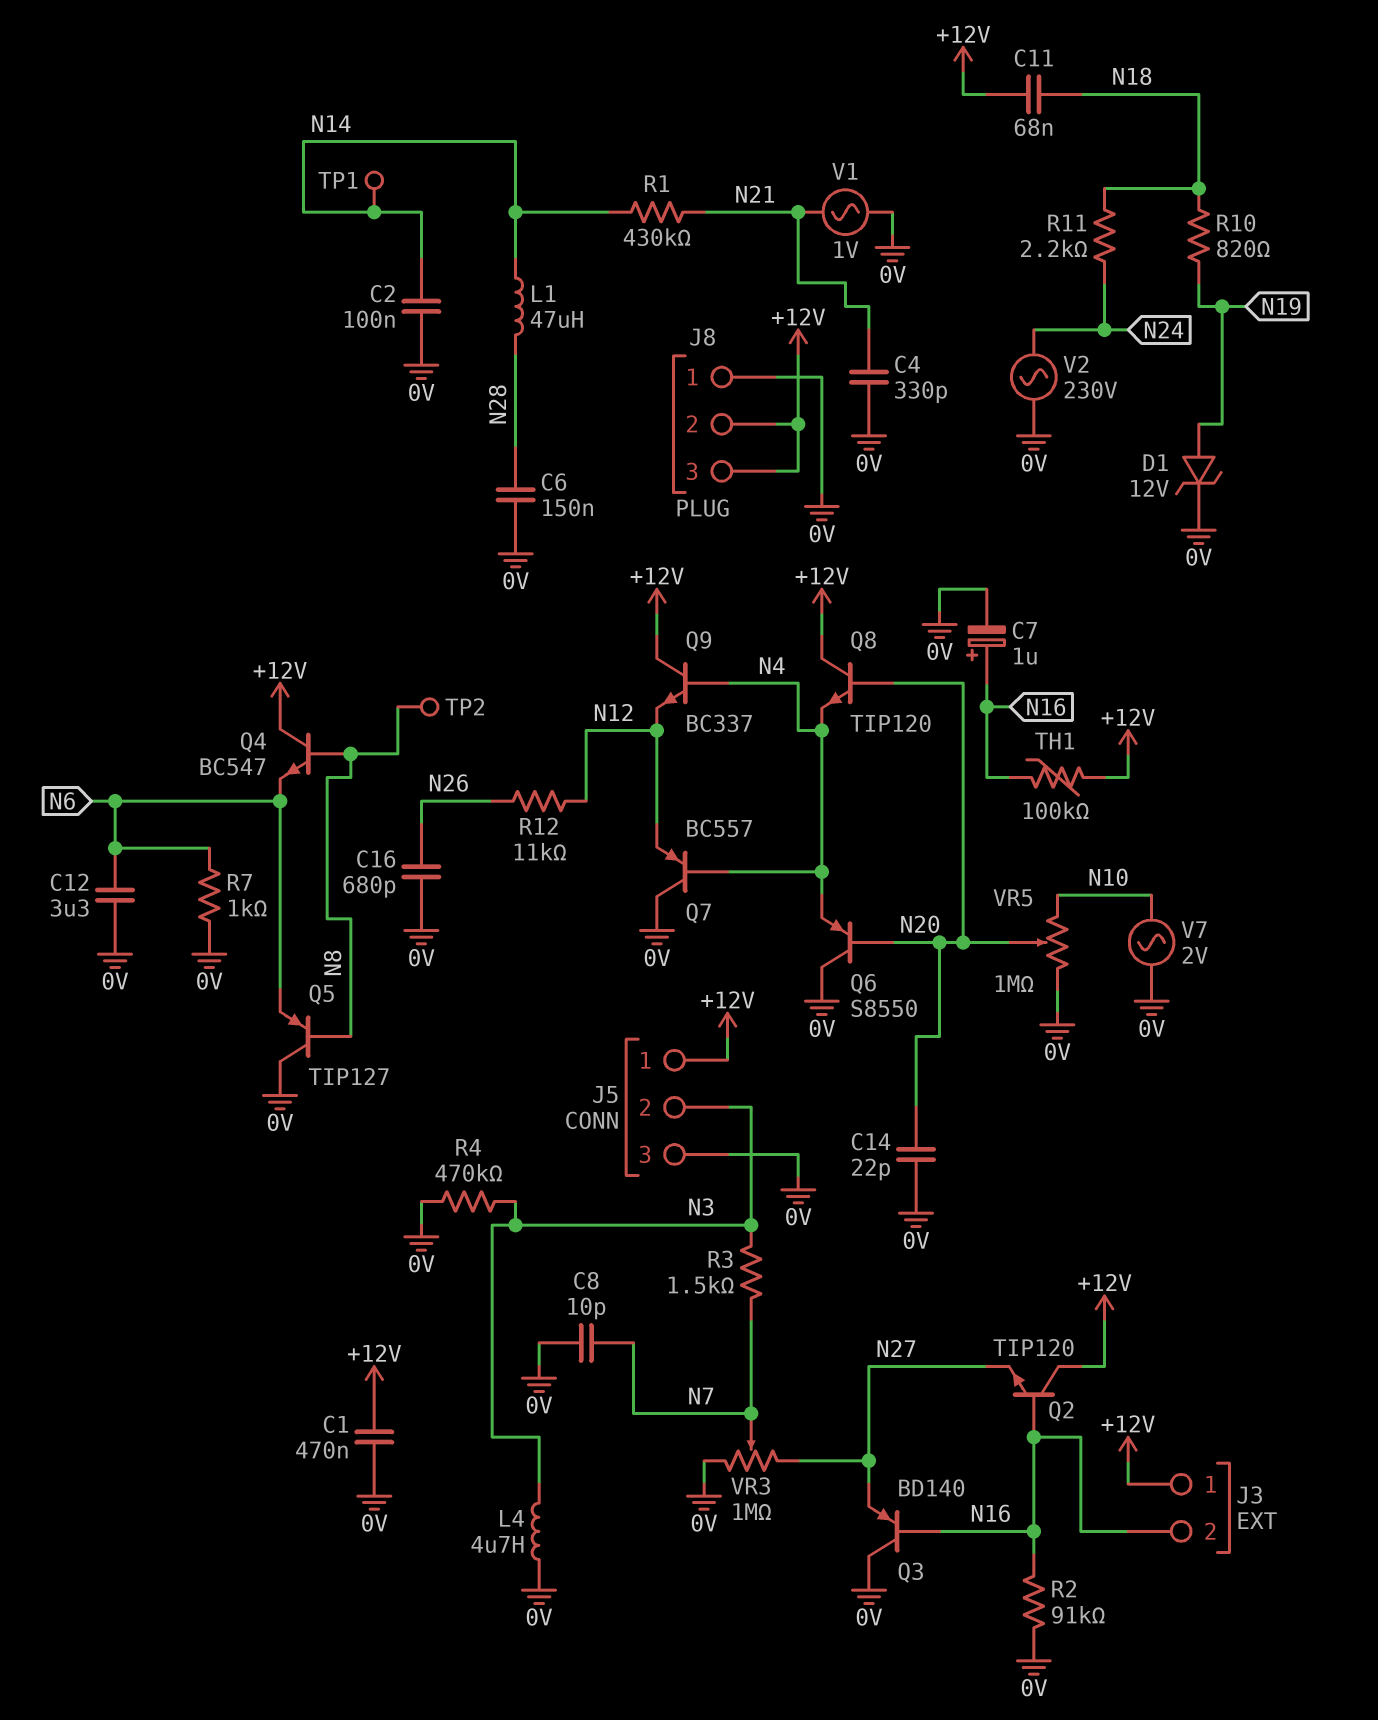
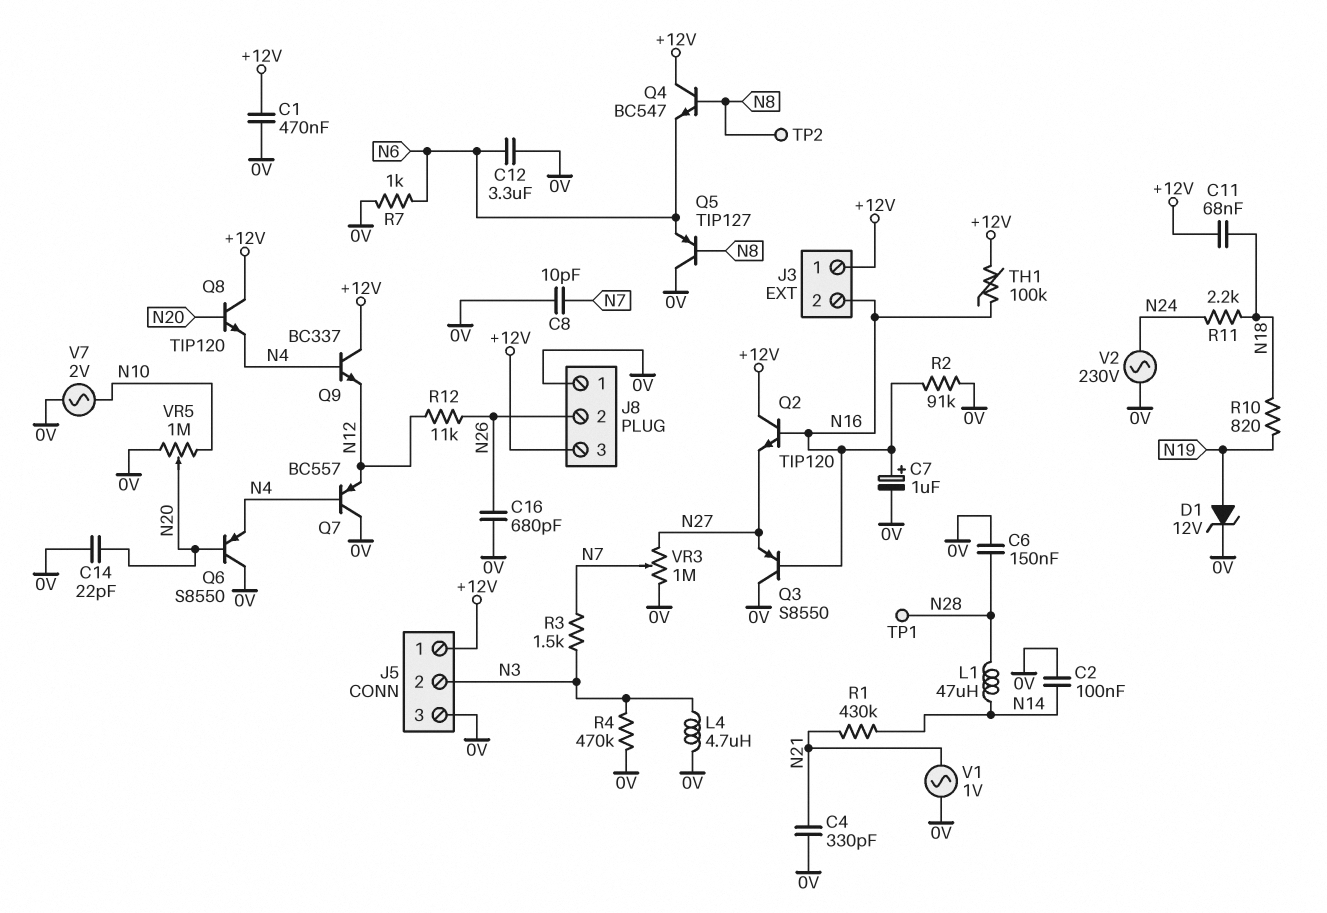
J8 pin 2: +12V -> N26
Q3: PNP BD140 (B N16, C 0V, E N27) -> PNP S8550 (B N16, C 0V, E N27)
TP1: test point (N14) -> test point (N28)

